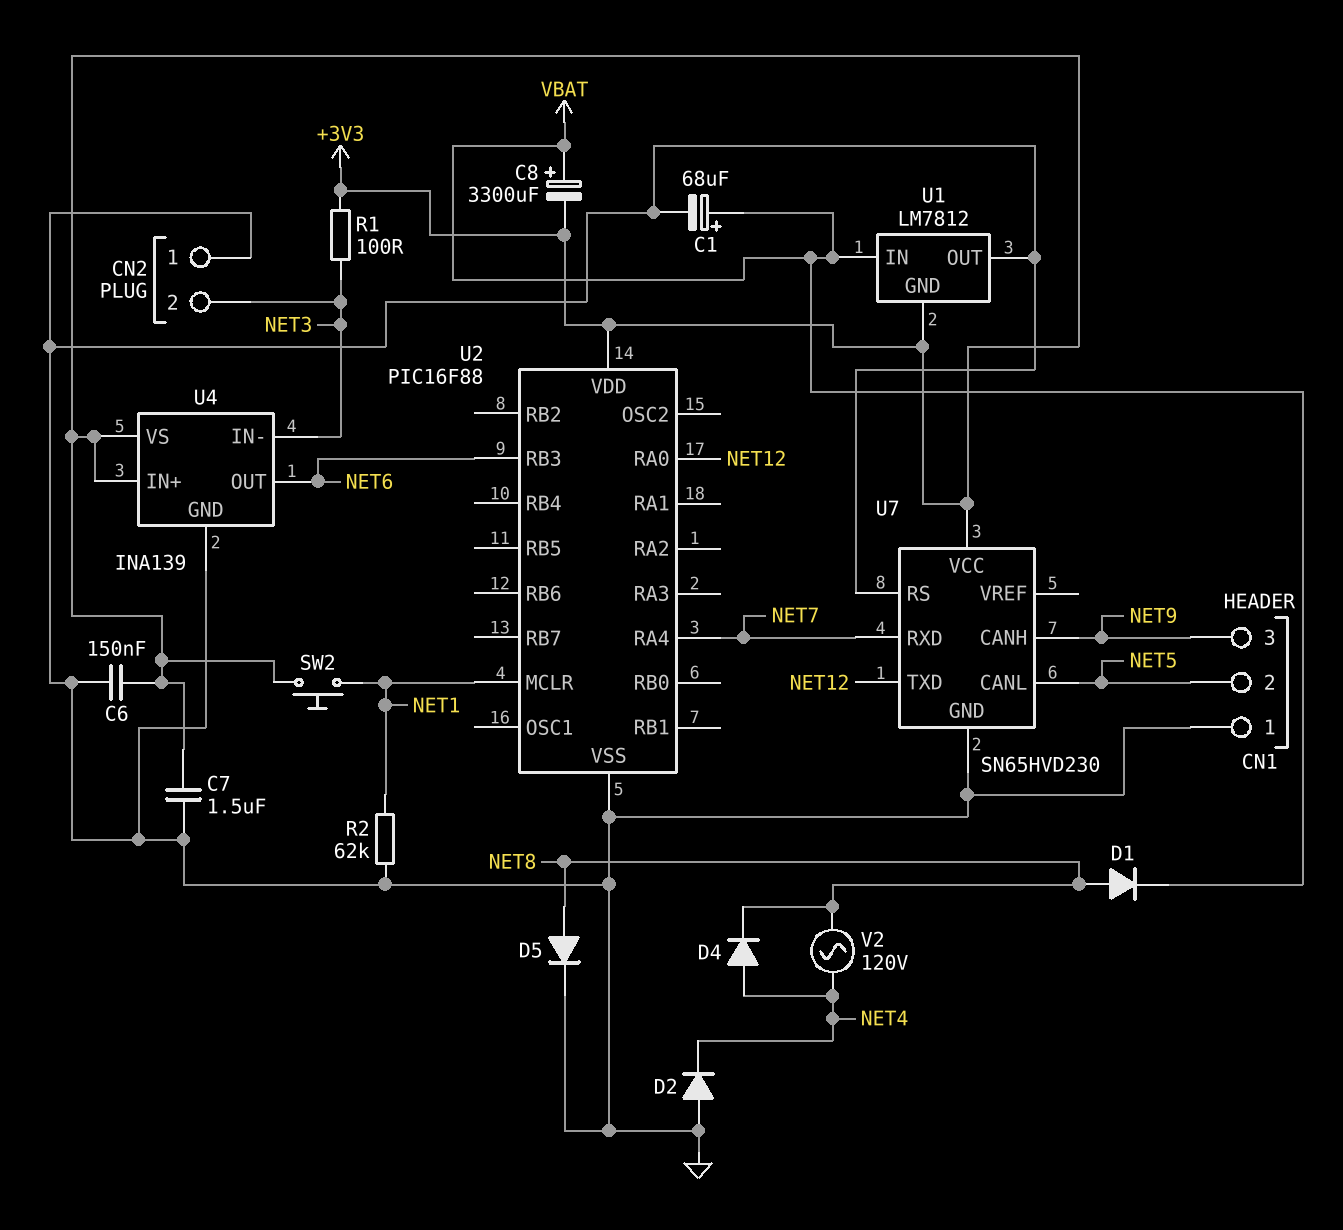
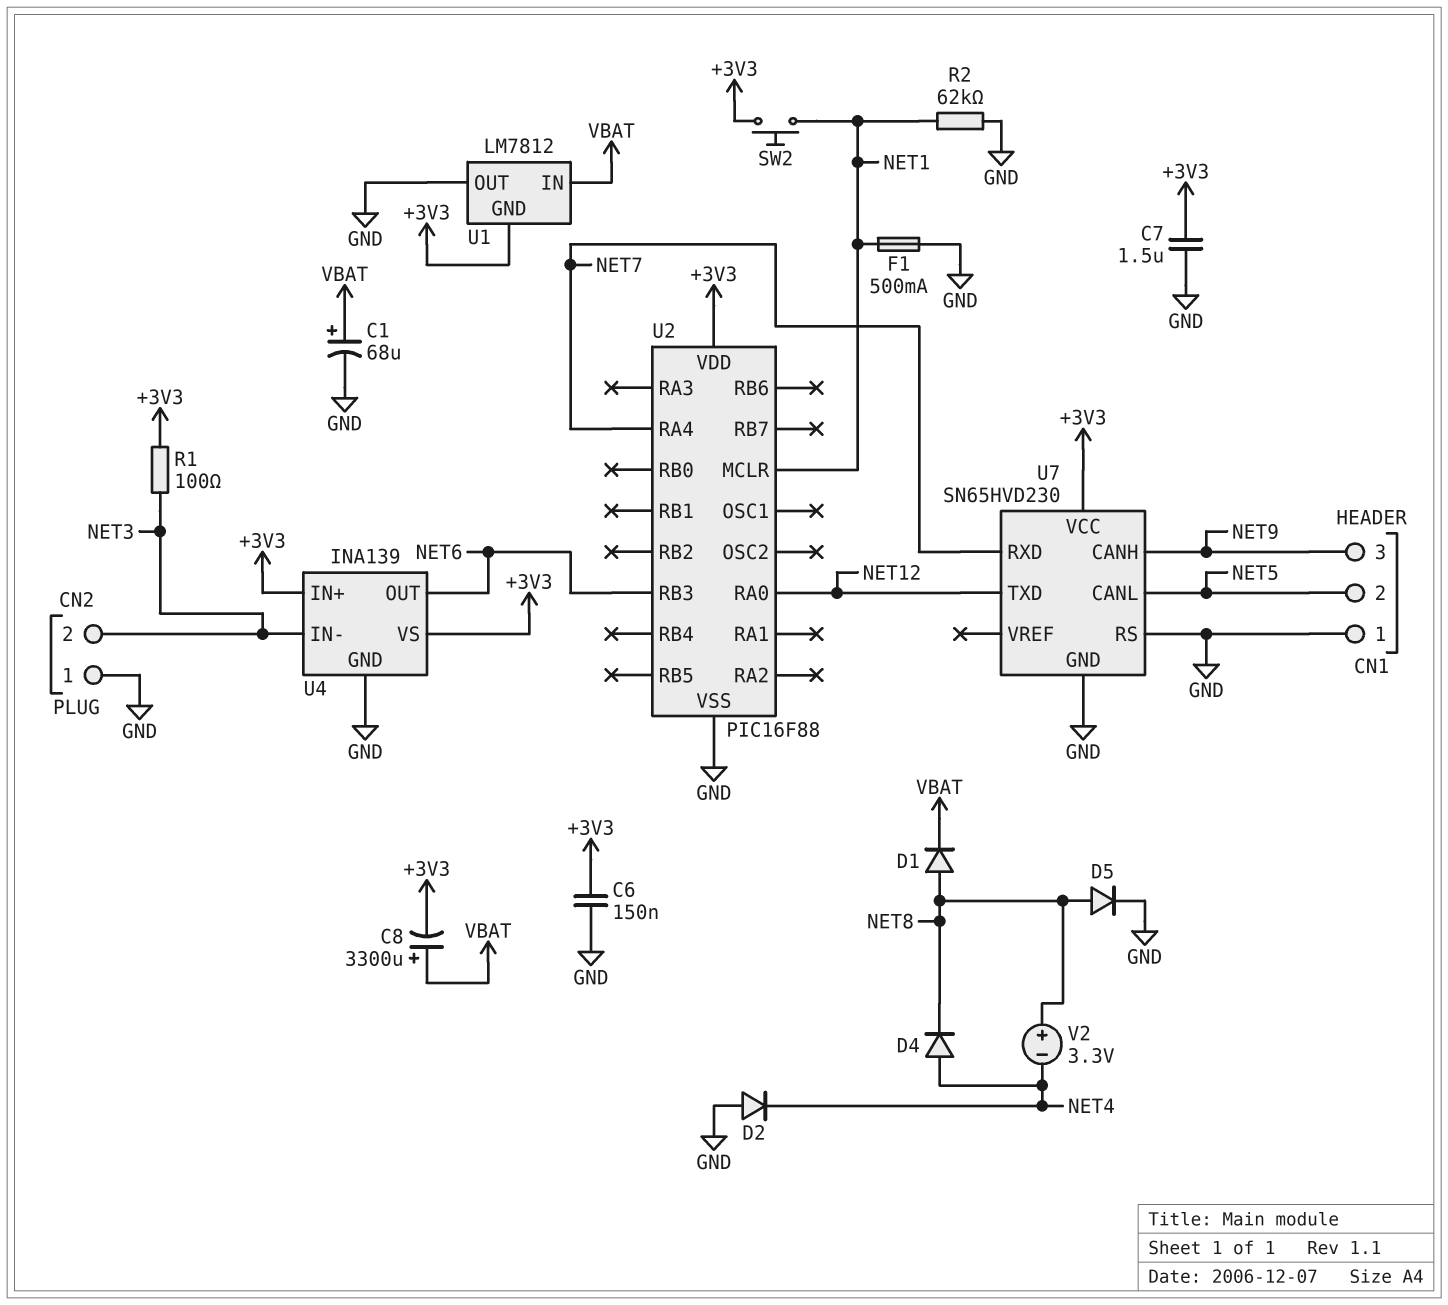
F1: none -> 500mA (GND, NET1)
V2: AC 120V (NET4, NET8) -> 3.3V (plus NET8, minus NET4)

